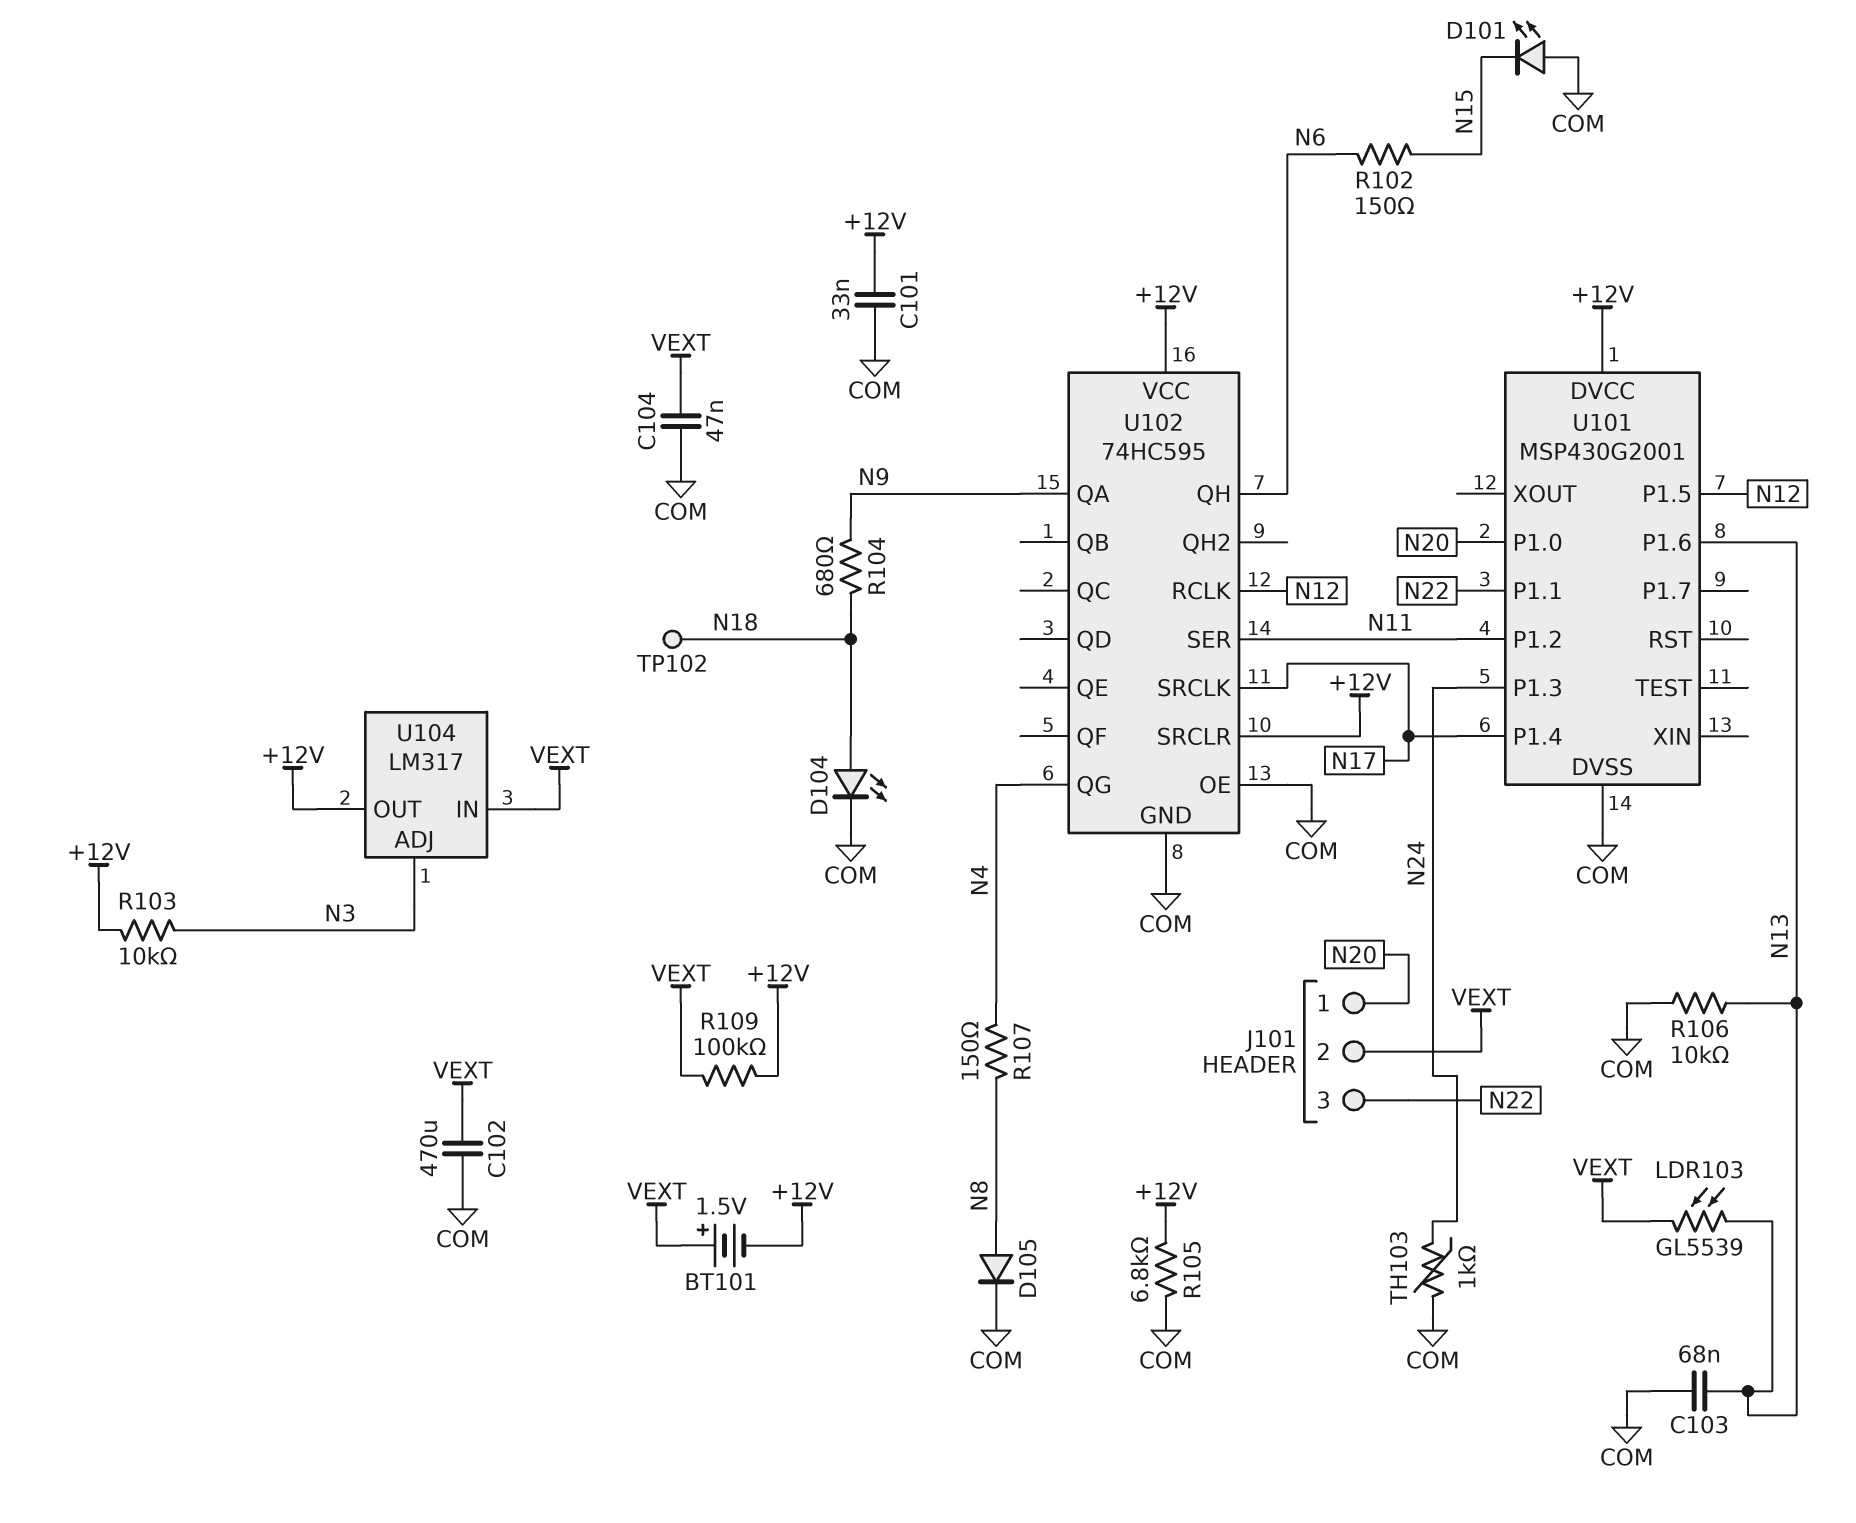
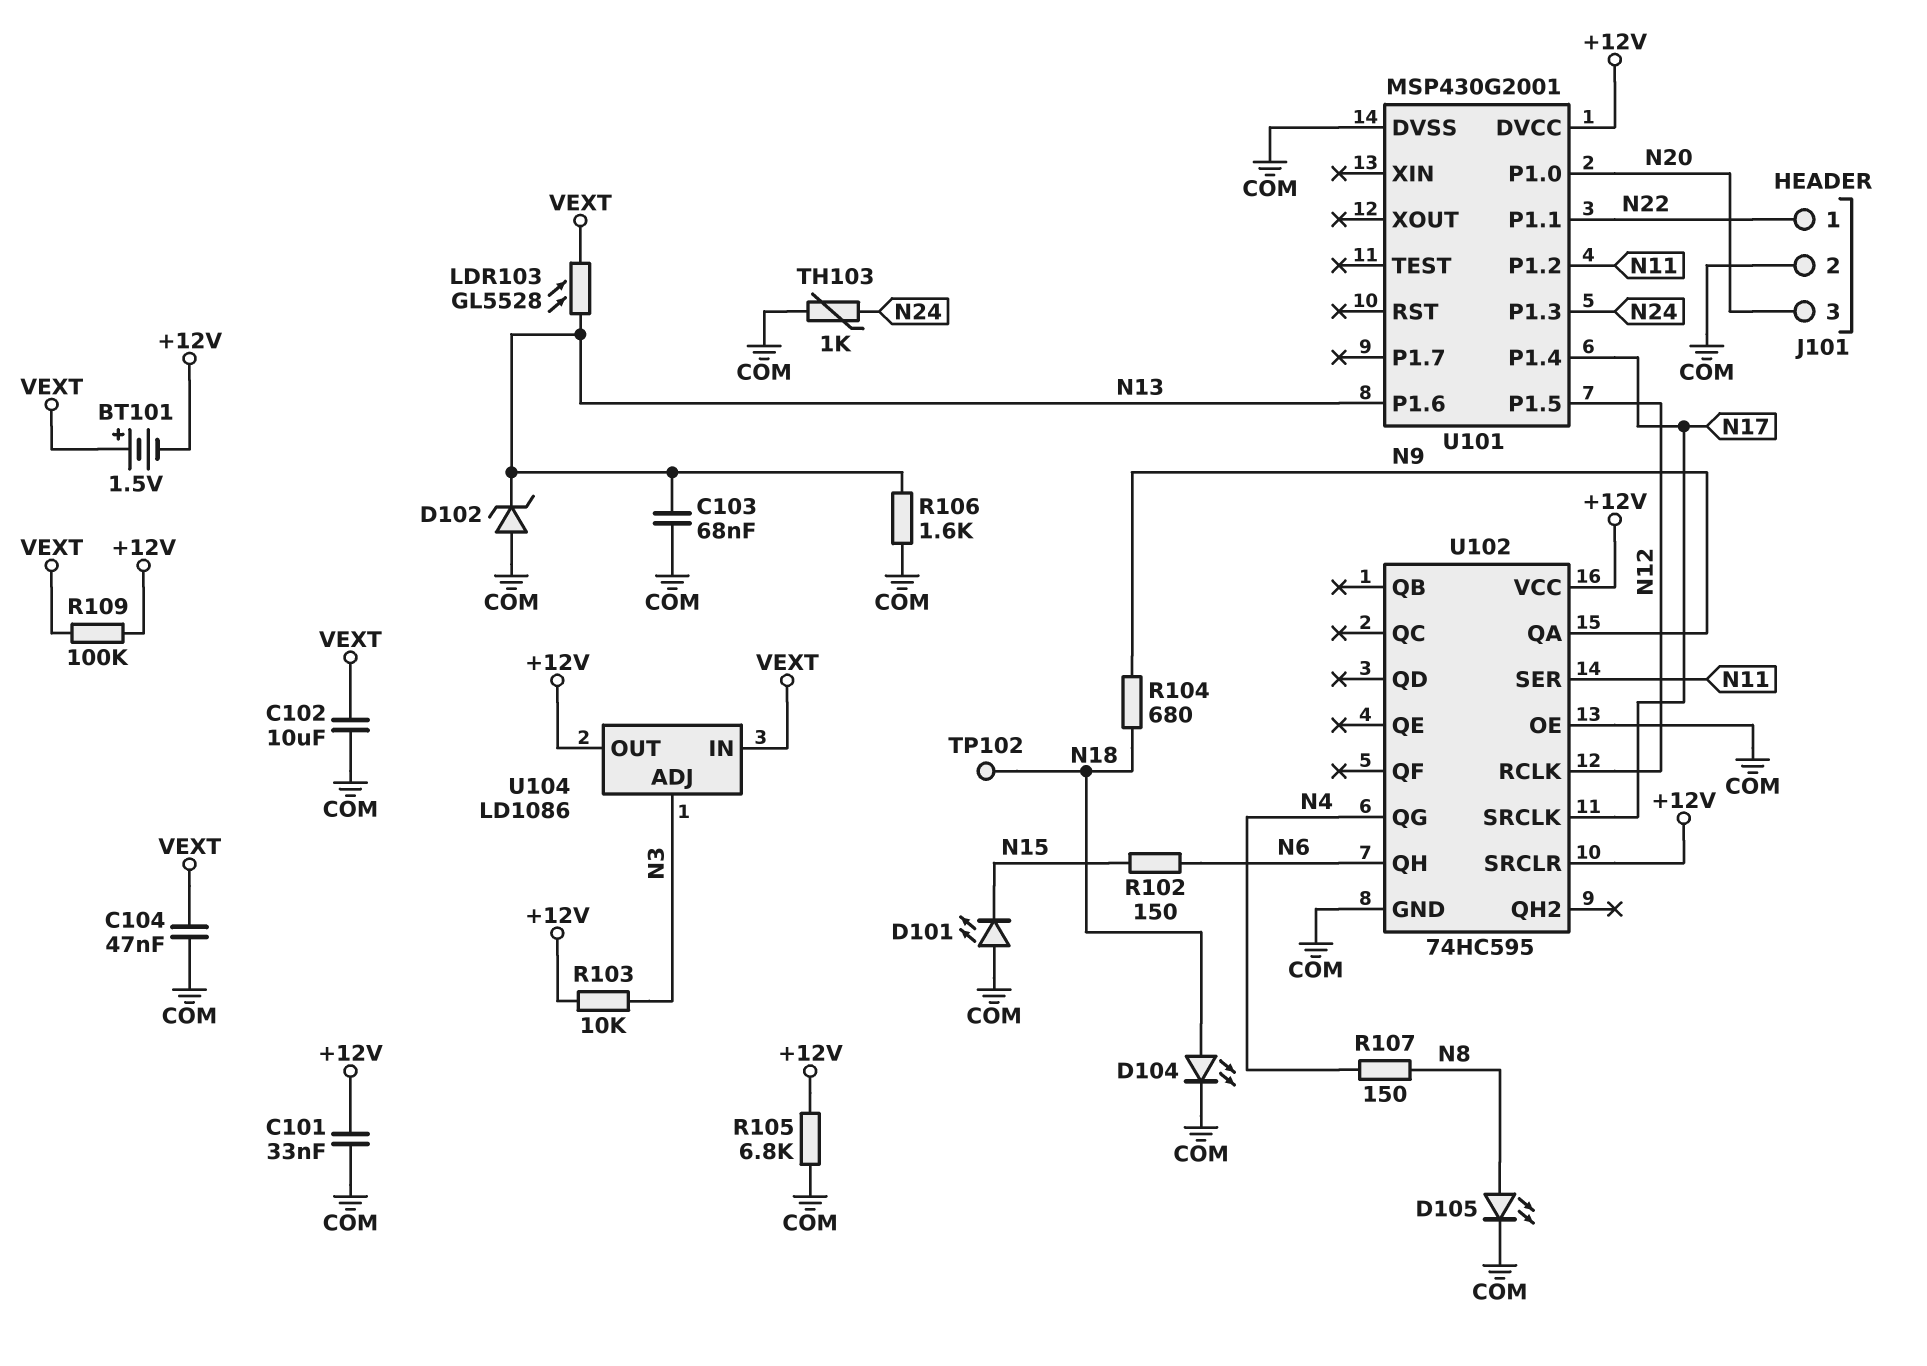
C102: 470uF (COM, VEXT) -> 10uF (COM, VEXT)
D102: none -> zener (A COM, K N13)
D105: diode (A N8, K COM) -> LED (A N8, K COM)
J101 pin 1: N20 -> N22
J101 pin 2: VEXT -> COM
J101 pin 3: N22 -> N20
LDR103: GL5539 (N13, VEXT) -> GL5528 (N13, VEXT)
R106: 10k (COM, N13) -> 1.6k (COM, N13)
U104: LM317 -> LD1086

